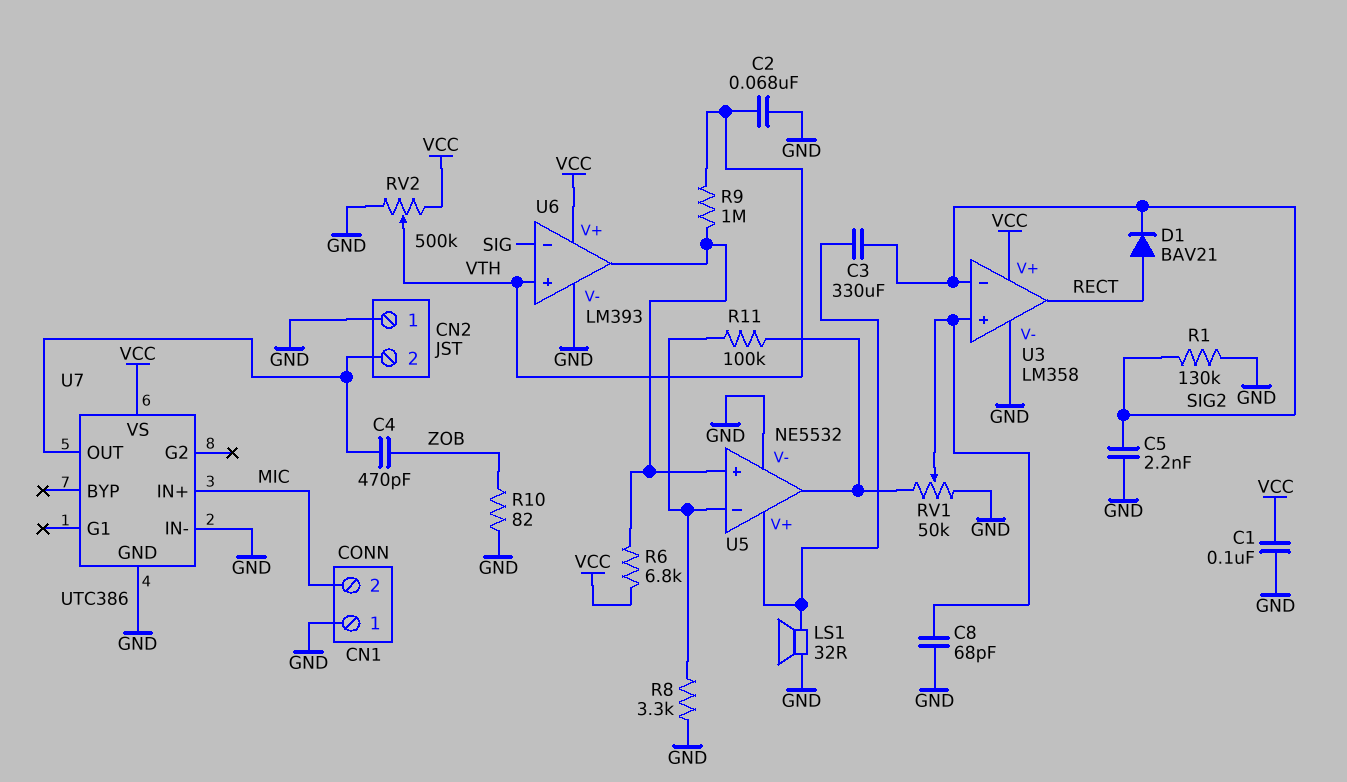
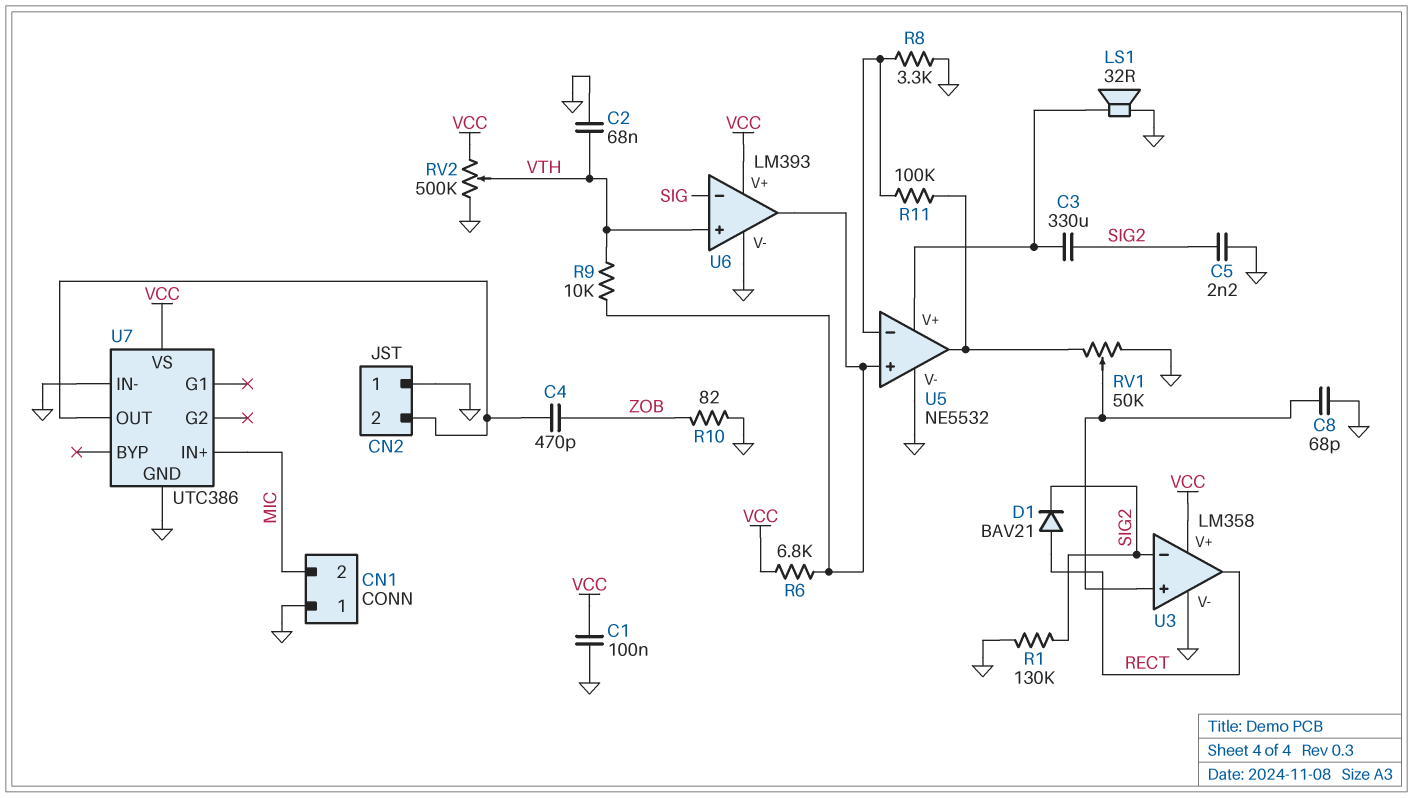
R9: 1M (U5/in+, VTH) -> 10k (U5/in+, VTH)

